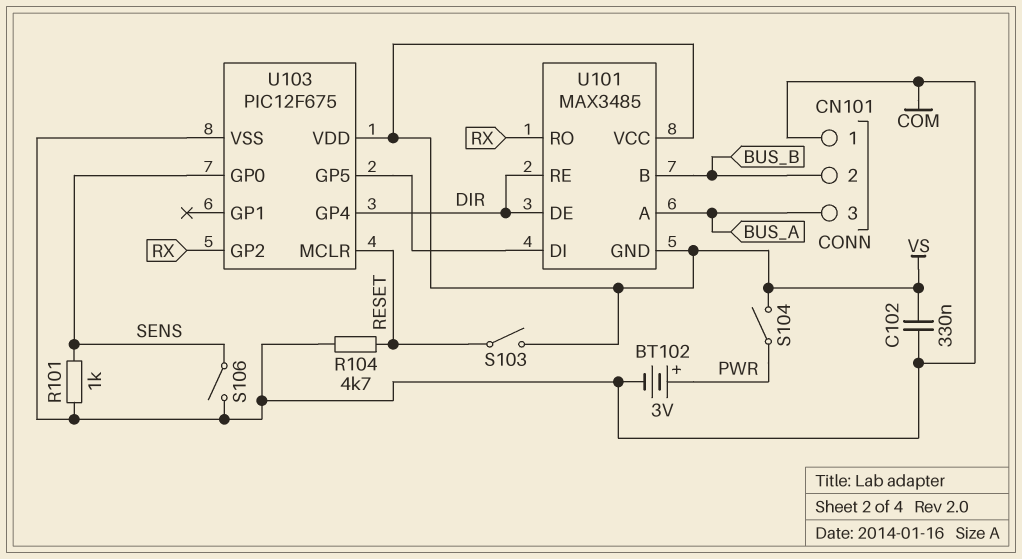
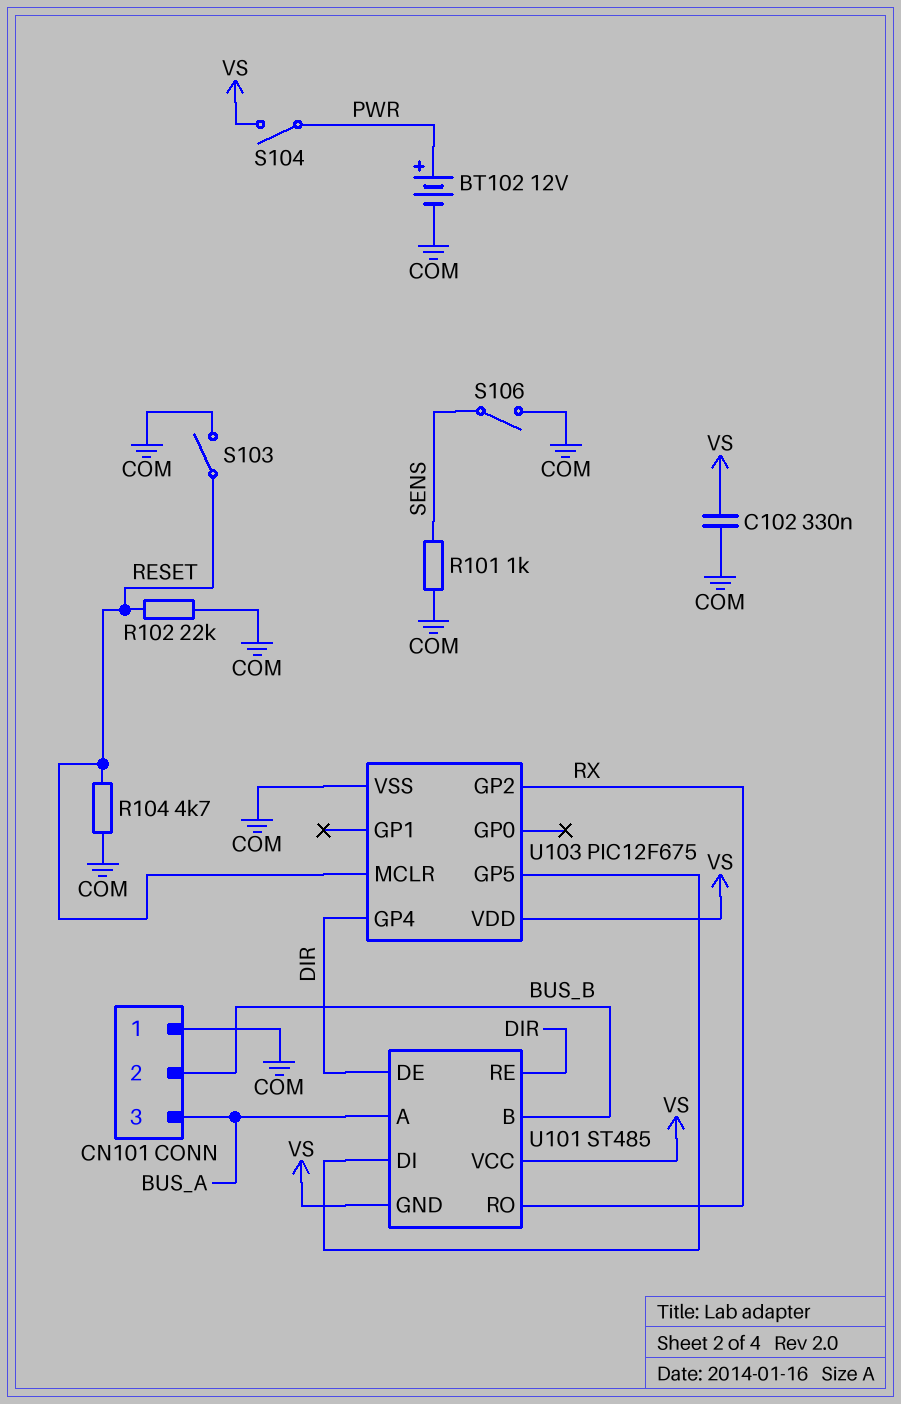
BT102: 3V (plus PWR, minus COM) -> 12V (plus PWR, minus COM)
R102: none -> 22k (COM, RESET)
S103: switch (RESET, VS) -> switch (COM, RESET)
U101: MAX3485 -> ST485
U103 pin GP0: SENS -> none

